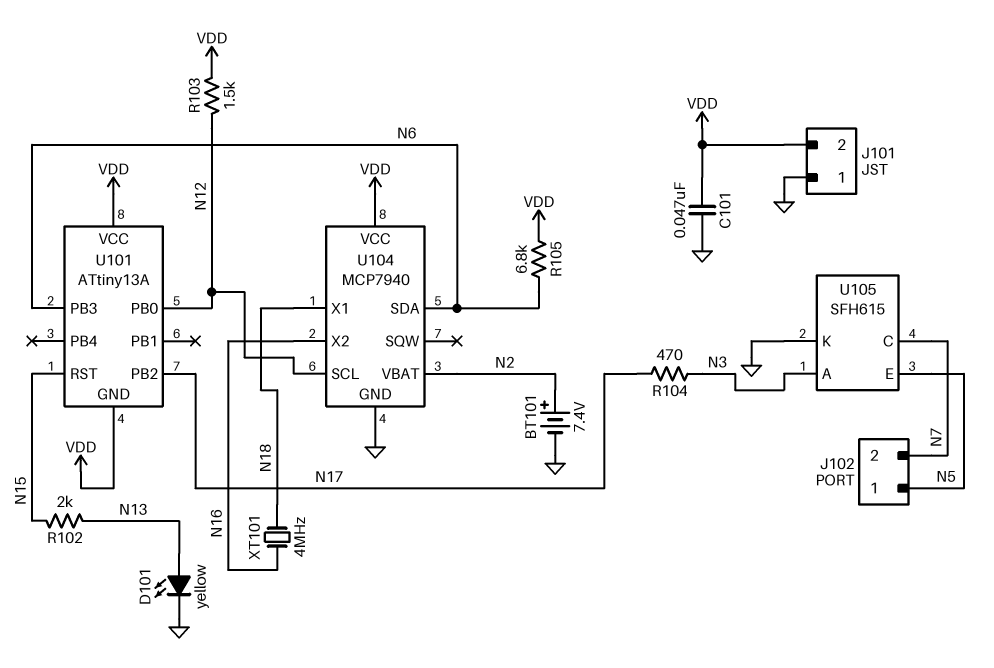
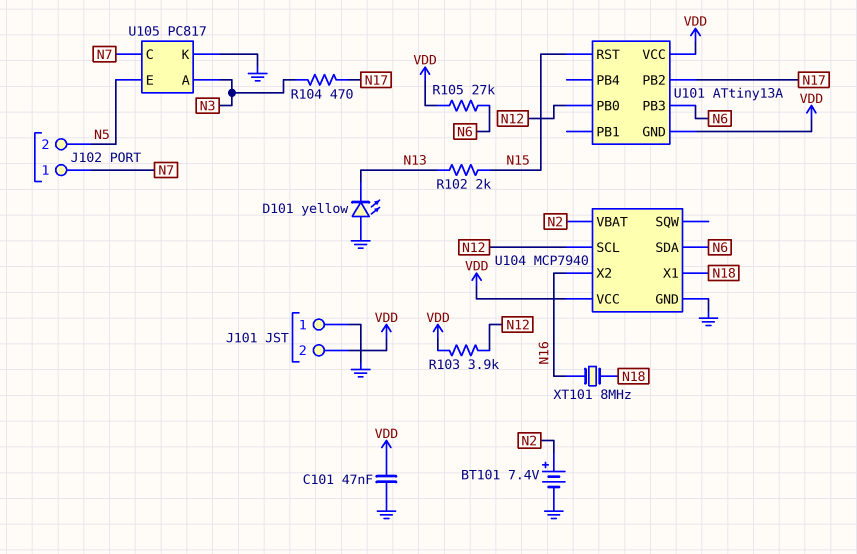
D101: LED yellow (A N13, K GND) -> LED yellow (A GND, K N13)
J102 pin 1: N5 -> N7
J102 pin 2: N7 -> N5
R103: 1.5k (N12, VDD) -> 3.9k (N12, VDD)
R105: 6.8k (N6, VDD) -> 27k (N6, VDD)
U105: SFH615 -> PC817
XT101: 4MHz (N16, N18) -> 8MHz (N16, N18)

